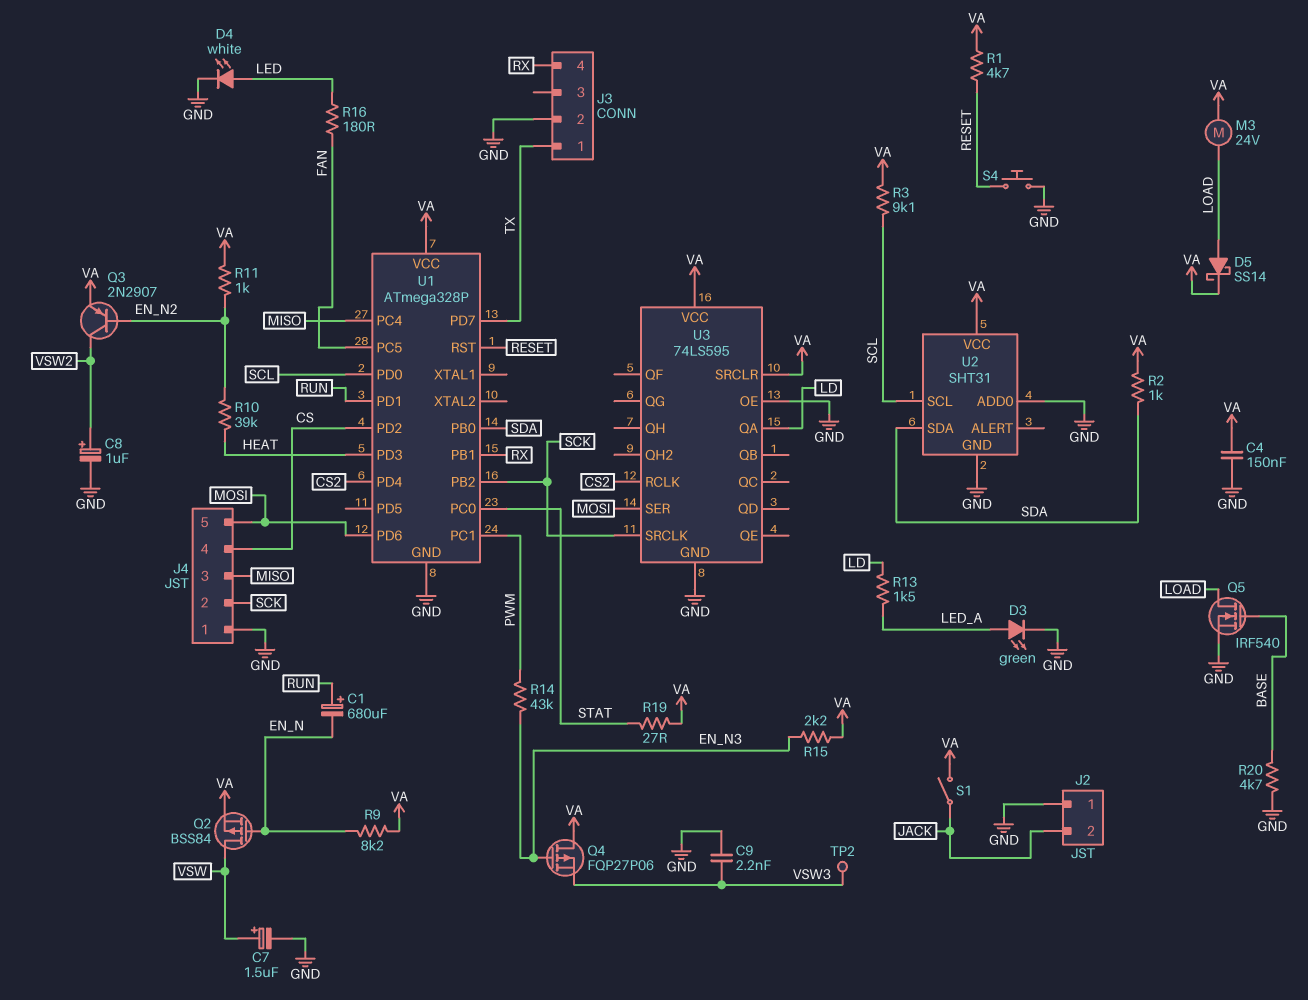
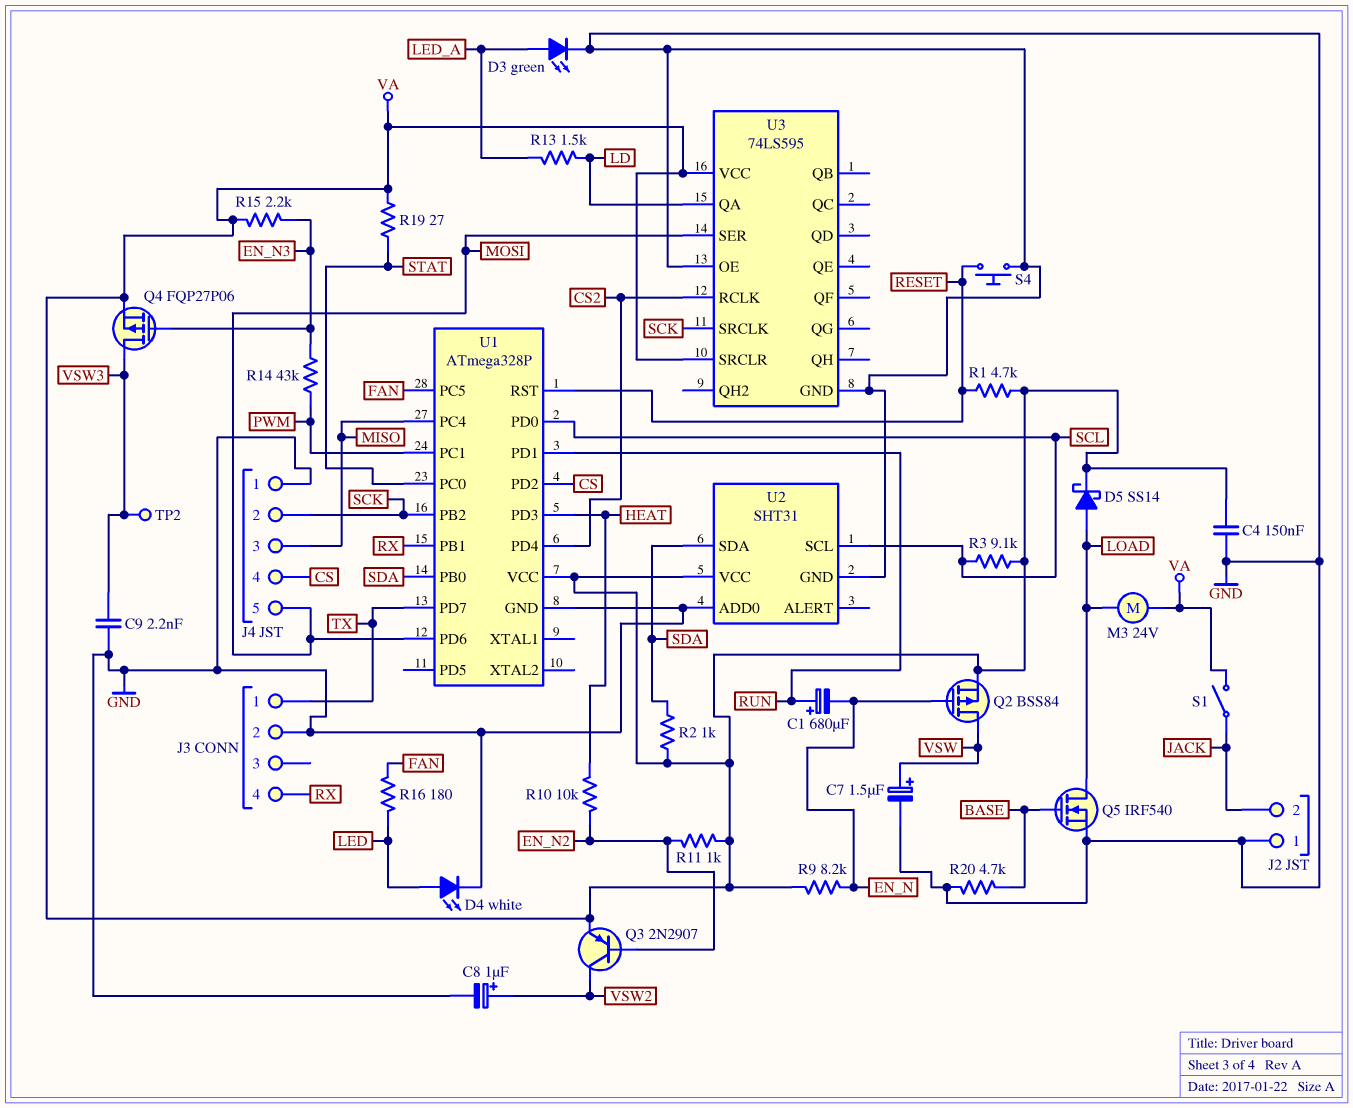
Q4: PMOS FQP27P06 (G EN_N3, D VA, S VSW3) -> PMOS FQP27P06 (G EN_N3, D VSW3, S VA)
R10: 39k (EN_N2, HEAT) -> 10k (EN_N2, HEAT)

